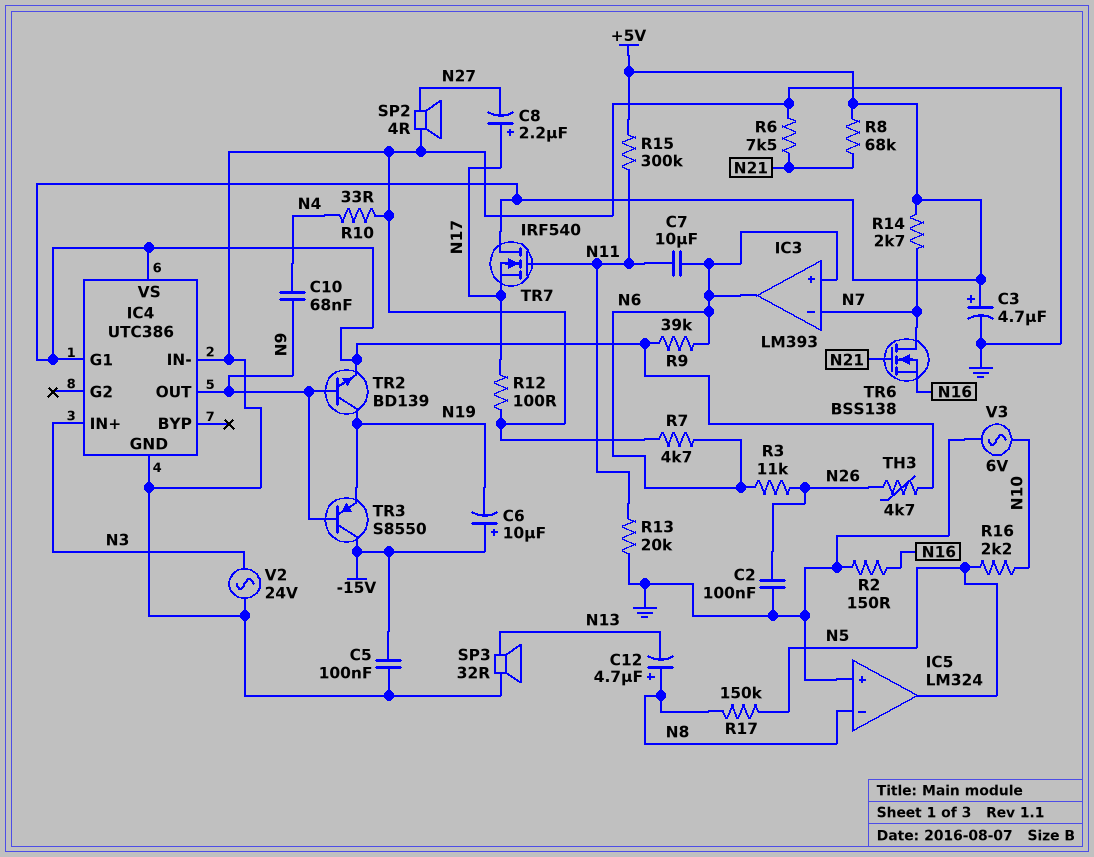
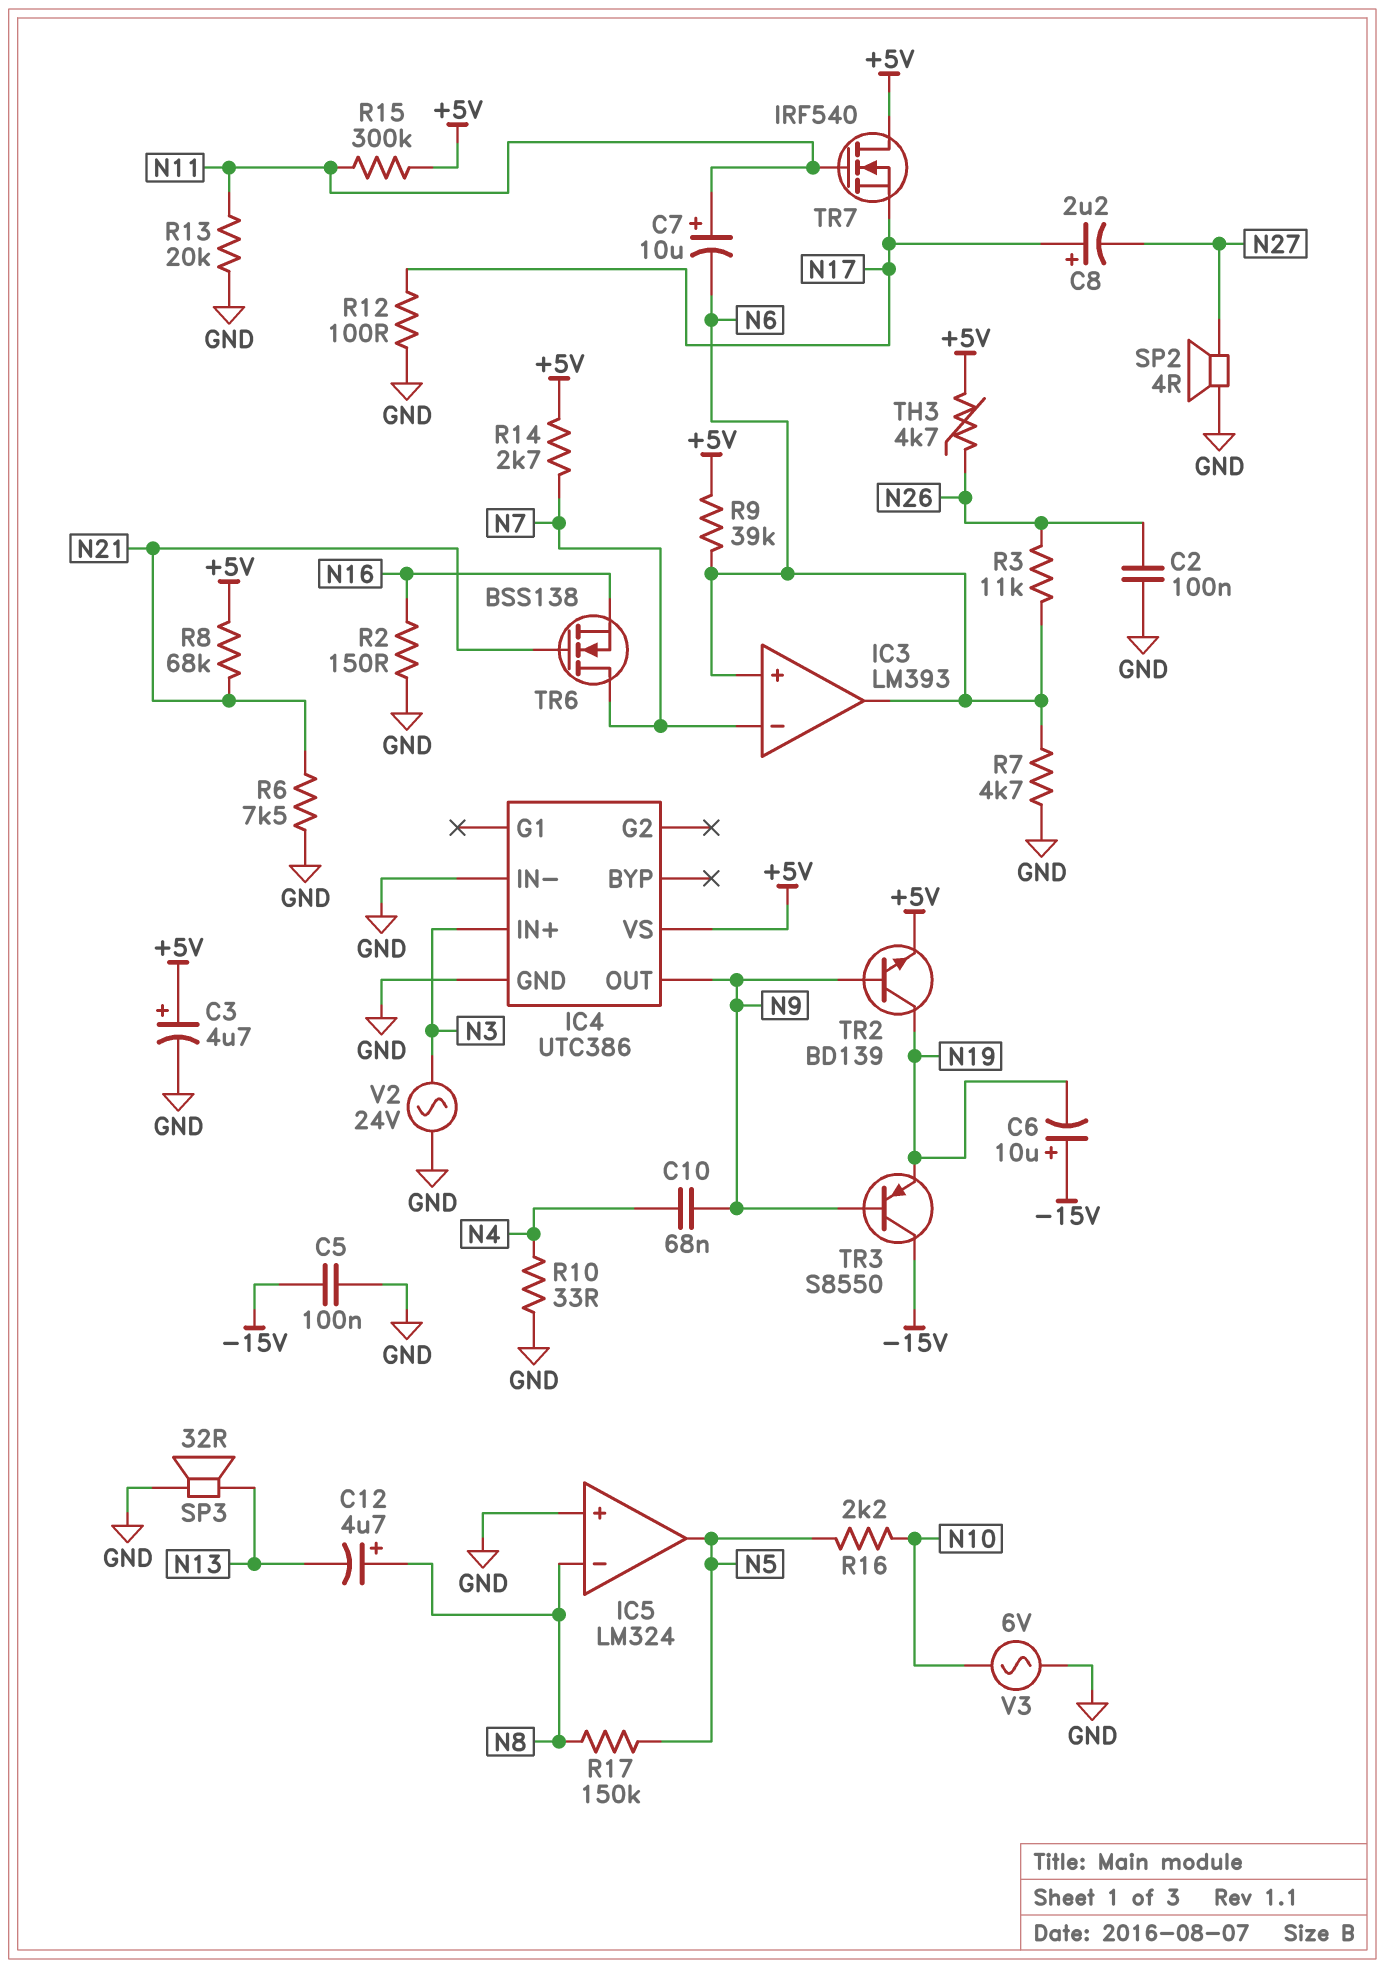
C7: 10uF (N6, N11) -> 10uF (plus N11, minus N6)
IC4 pin G1: +5V -> none

